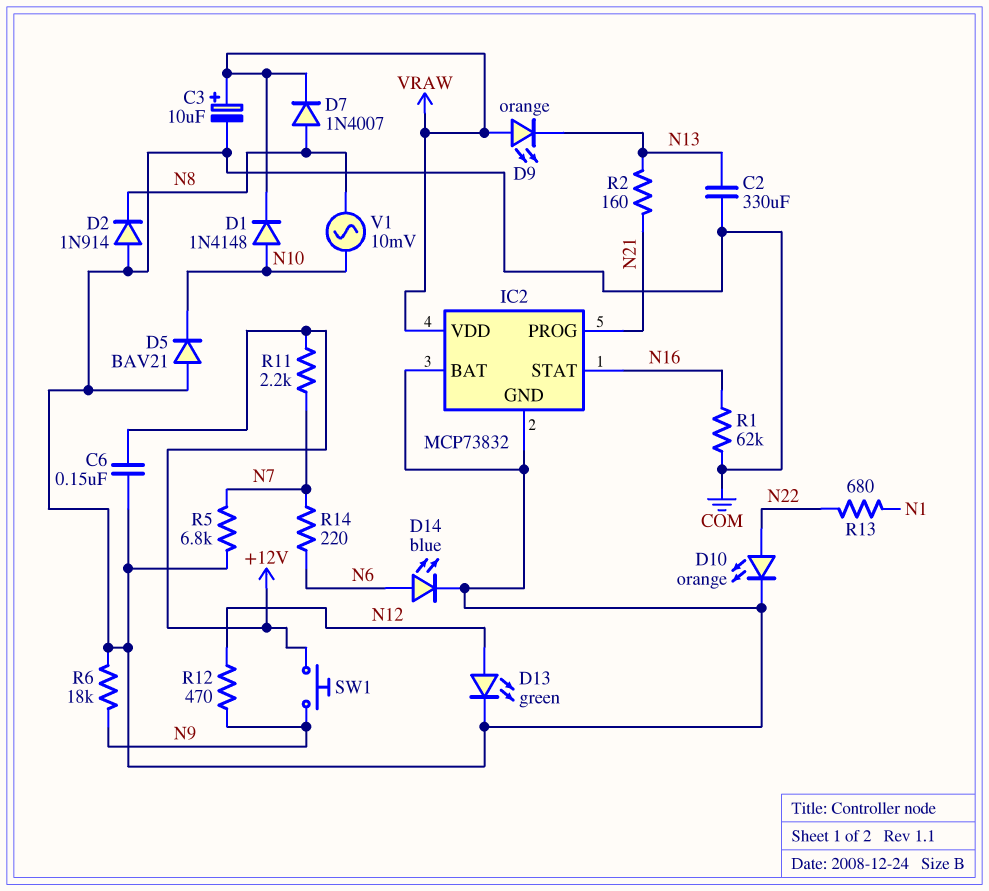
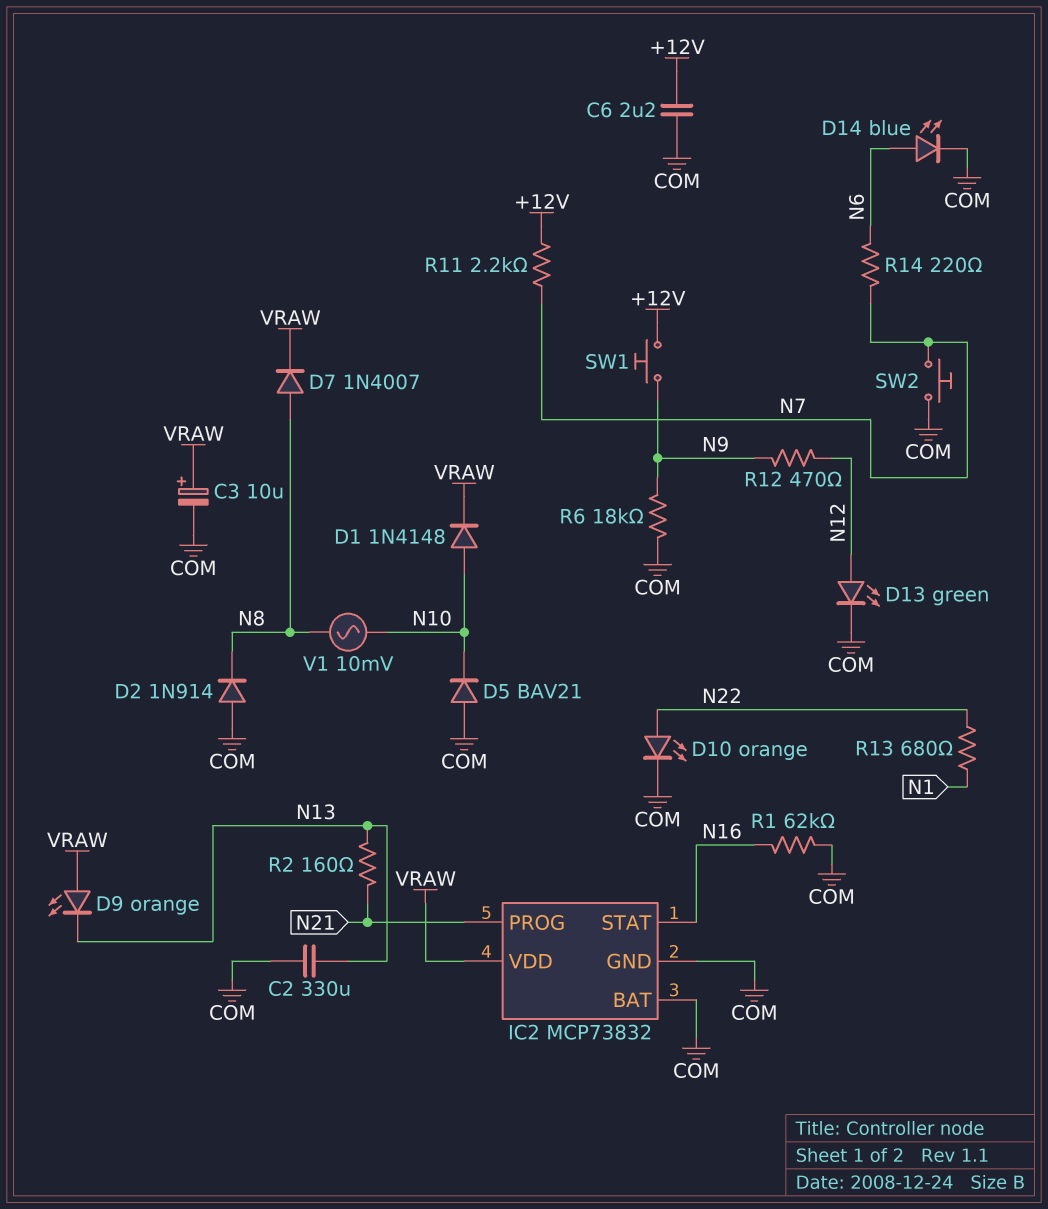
C6: 150nF (+12V, COM) -> 2.2uF (+12V, COM)
R5: 6.8k (COM, N7) -> none
SW2: none -> button (COM, N7)

